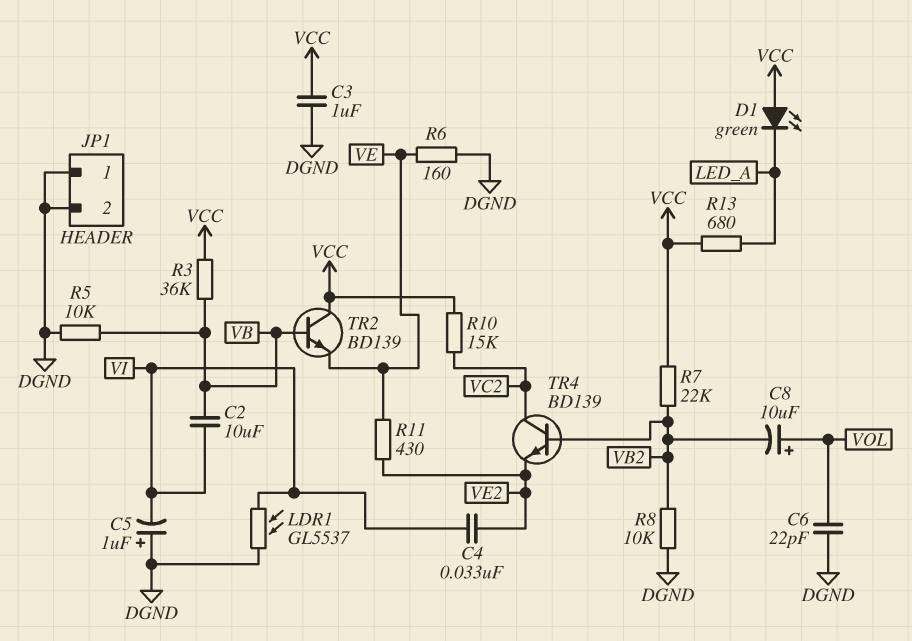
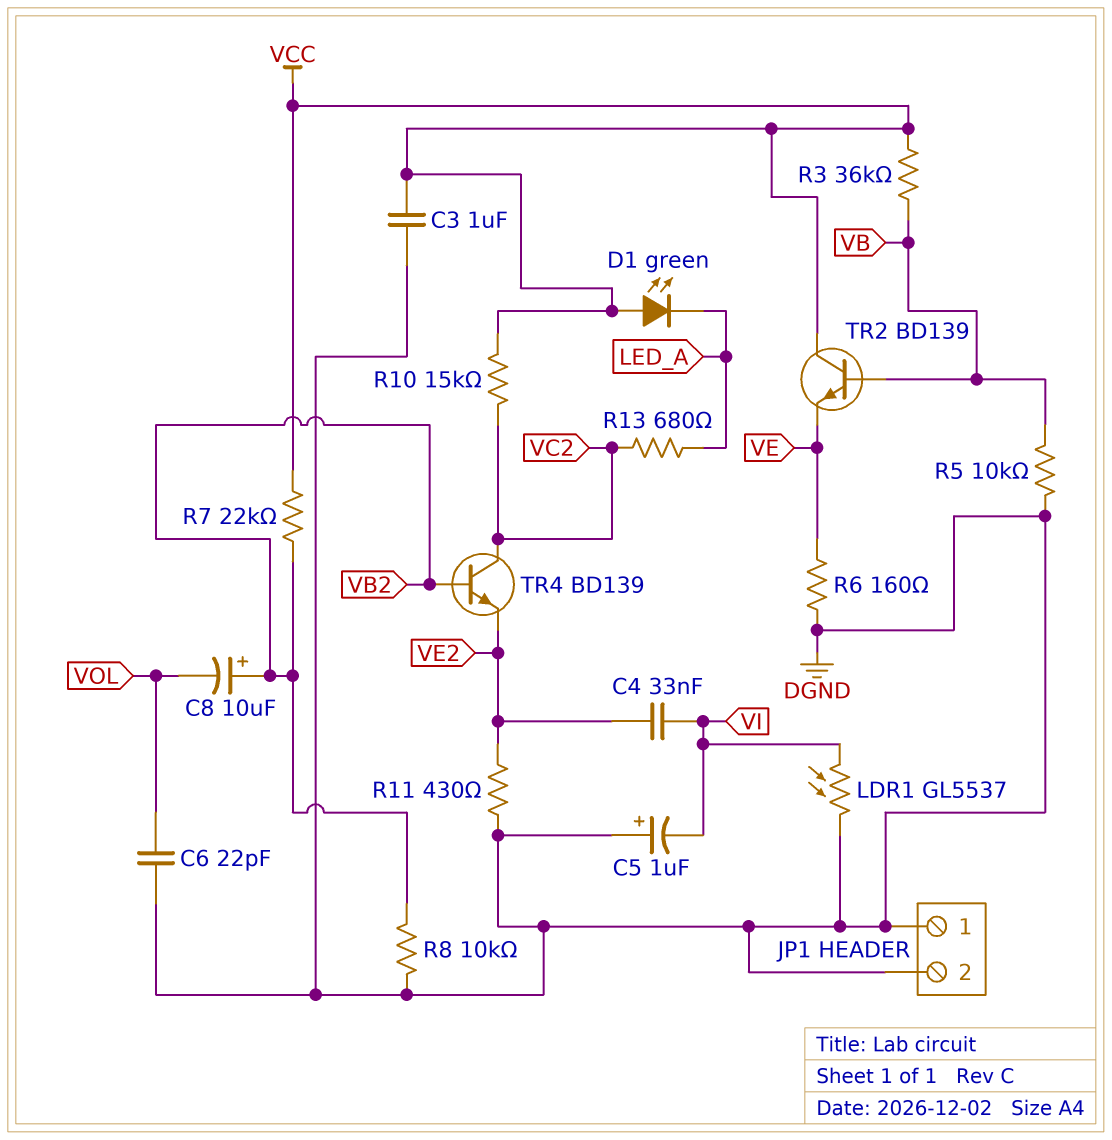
C2: 10uF (VB, VI) -> none
C8: 10uF (plus VOL, minus VB2) -> 10uF (plus VB2, minus VOL)
R11: 430 (VE, VE2) -> 430 (DGND, VE2)
R13: 680 (LED_A, VCC) -> 680 (LED_A, VC2)

